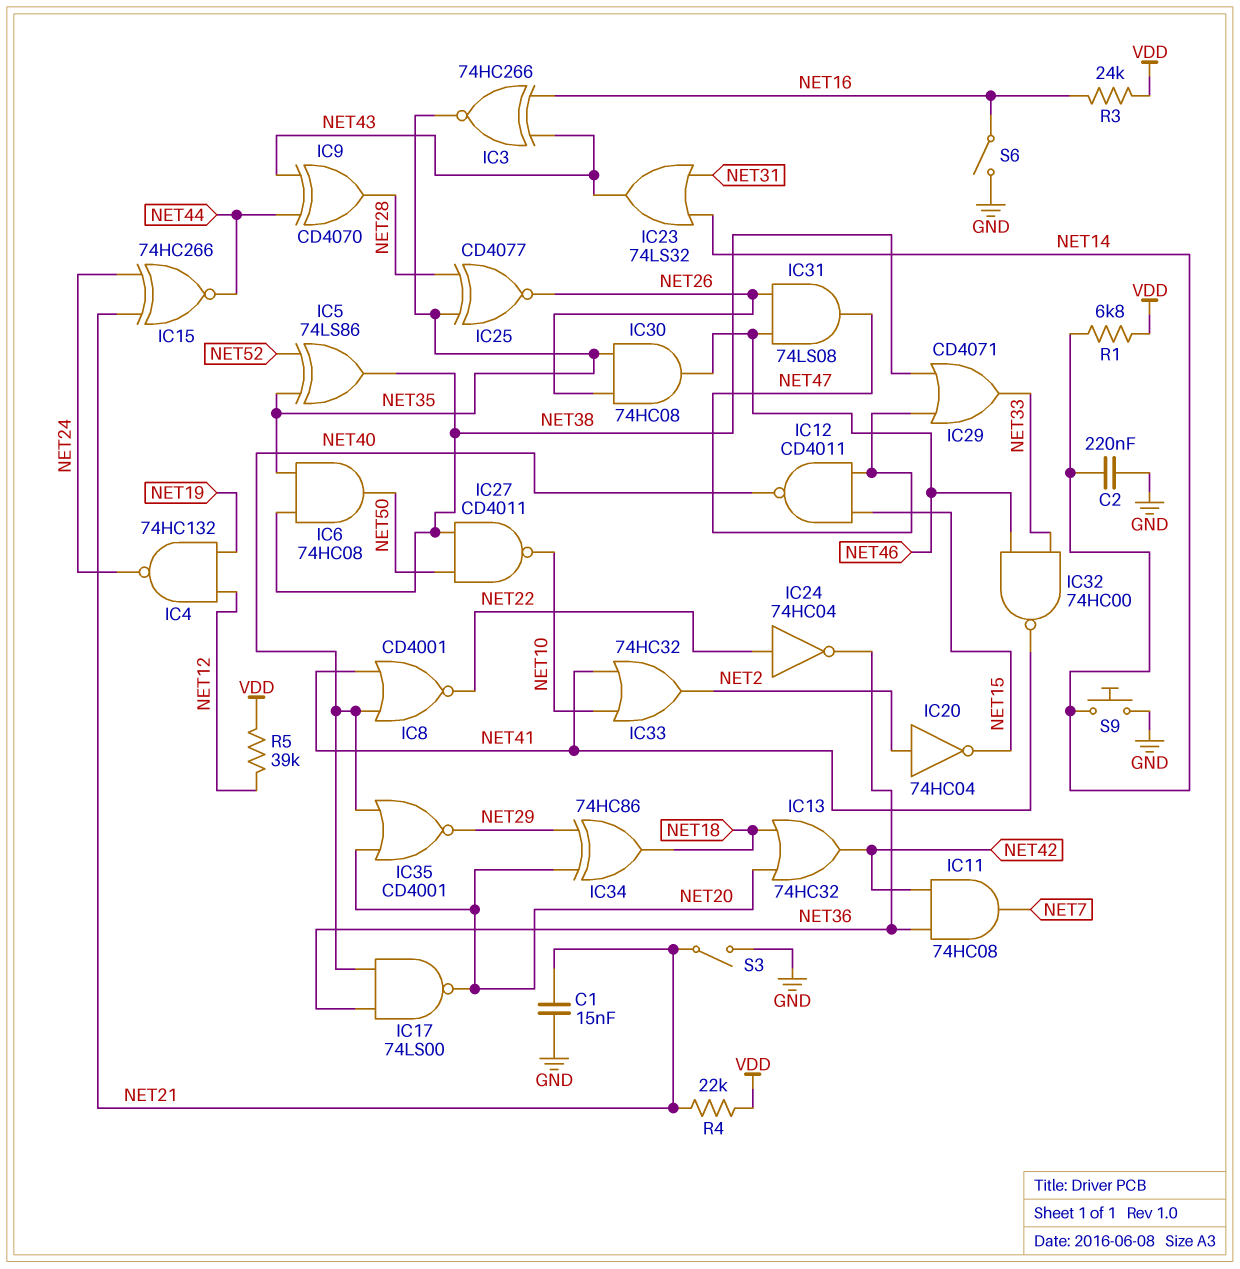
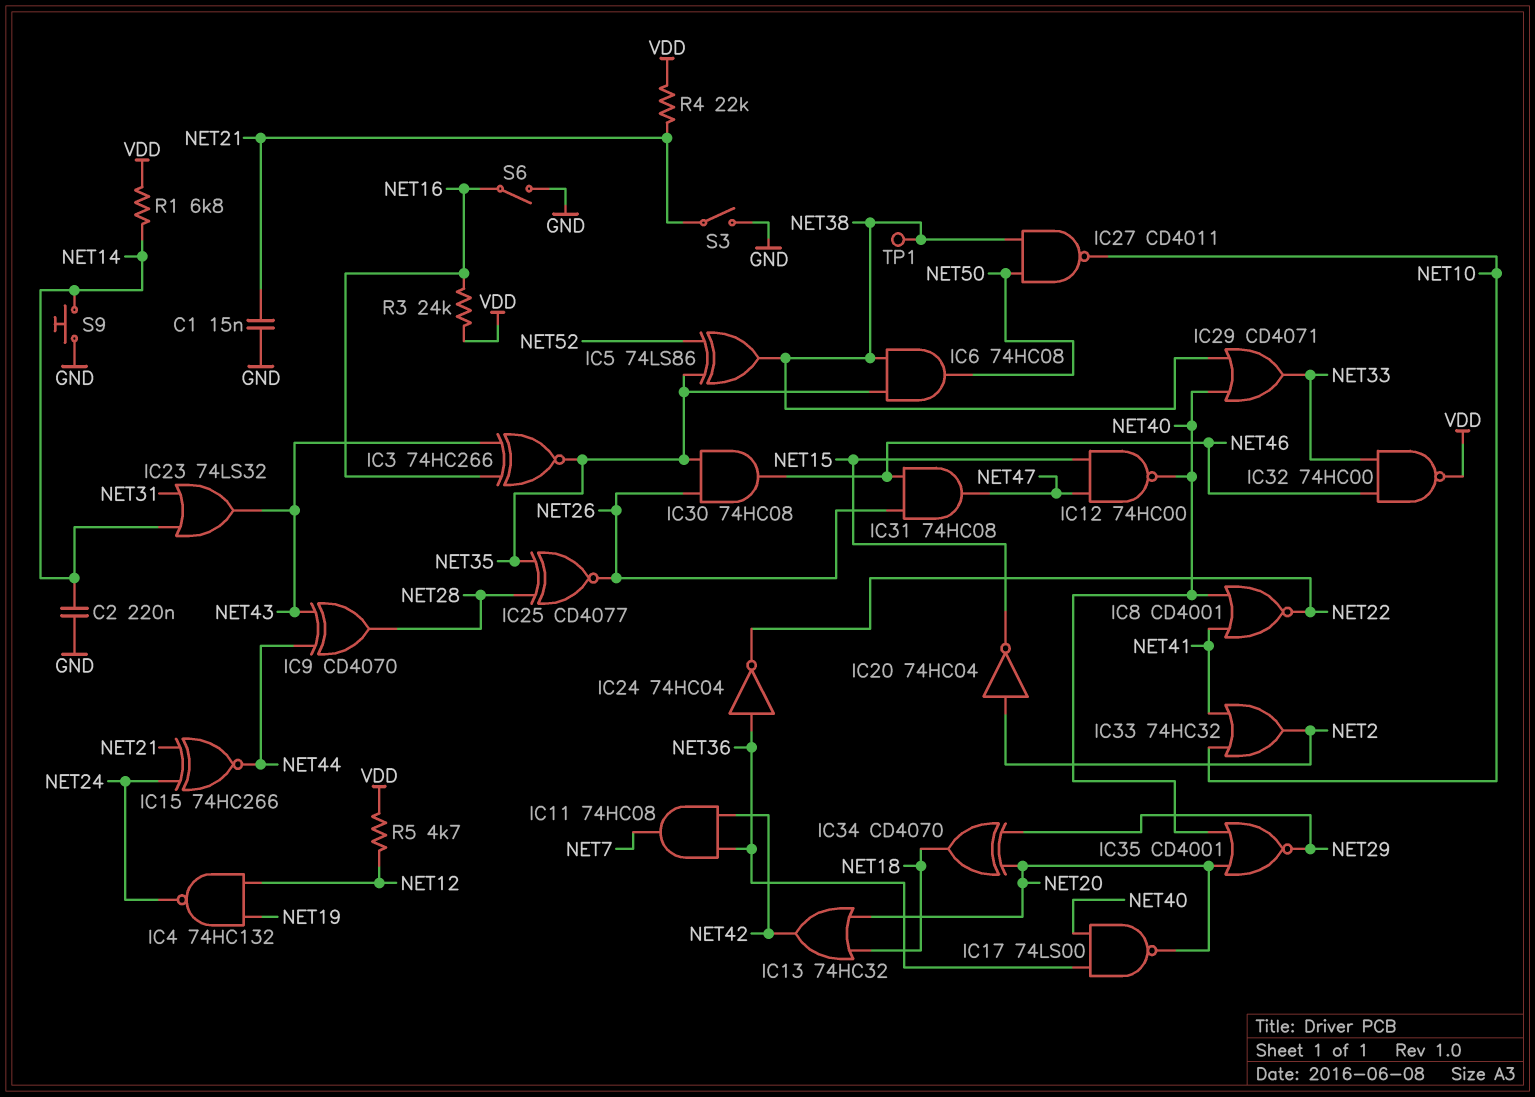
IC12: NAND CD4011 (in NET15, in NET47, out NET40) -> NAND 74HC00 (in NET15, in NET47, out NET40)
IC24: NOT 74HC04 (in NET22, out NET36) -> NOT 74HC04 (in NET36, out NET22)
IC29: OR CD4071 (in NET38, in NET47, out NET33) -> OR CD4071 (in NET38, in NET40, out NET33)
IC31: AND 74LS08 (in NET26, in NET46, out NET47) -> AND 74HC08 (in NET26, in NET46, out NET47)
IC32: NAND 74HC00 (in NET33, in NET46, out NET41) -> NAND 74HC00 (in NET33, in NET46, out VDD)
IC34: XOR 74HC86 (in NET20, in NET29, out NET18) -> XOR CD4070 (in NET20, in NET29, out NET18)
R5: 39k (NET12, VDD) -> 4.7k (NET12, VDD)
TP1: none -> test point (NET38)

